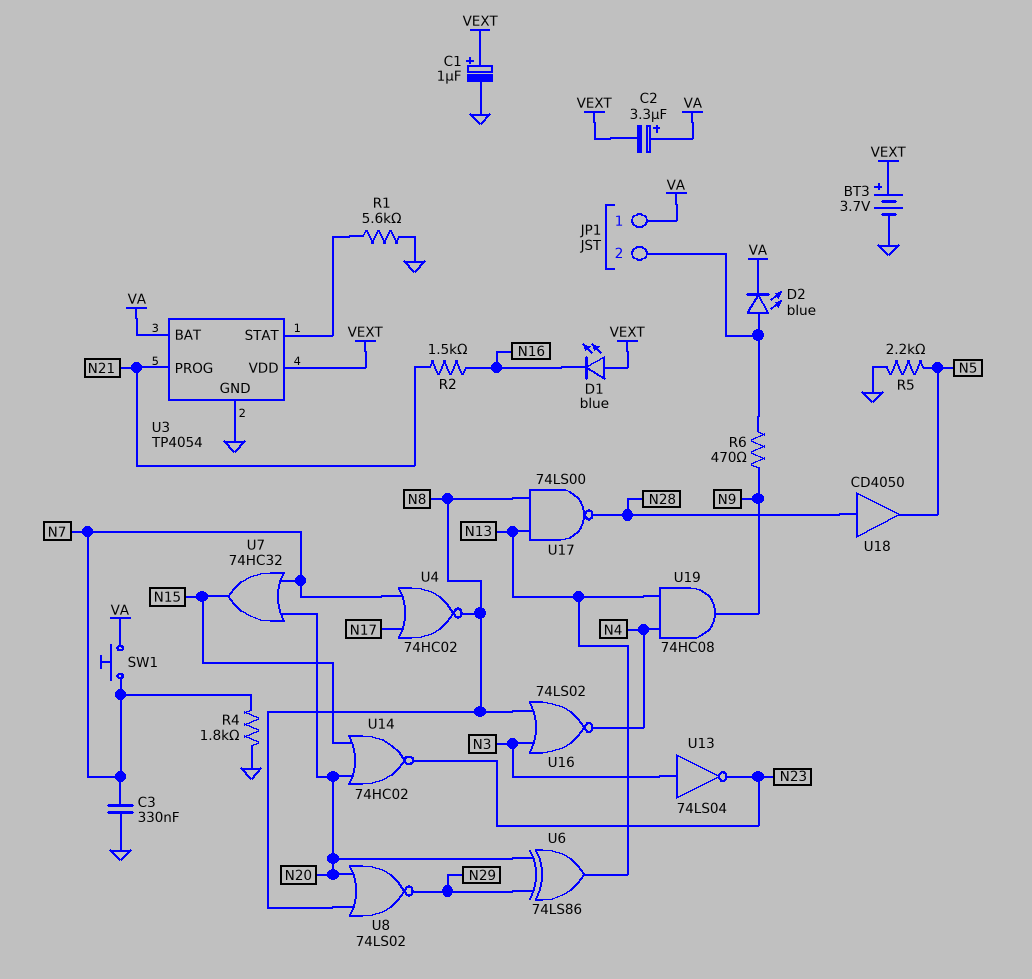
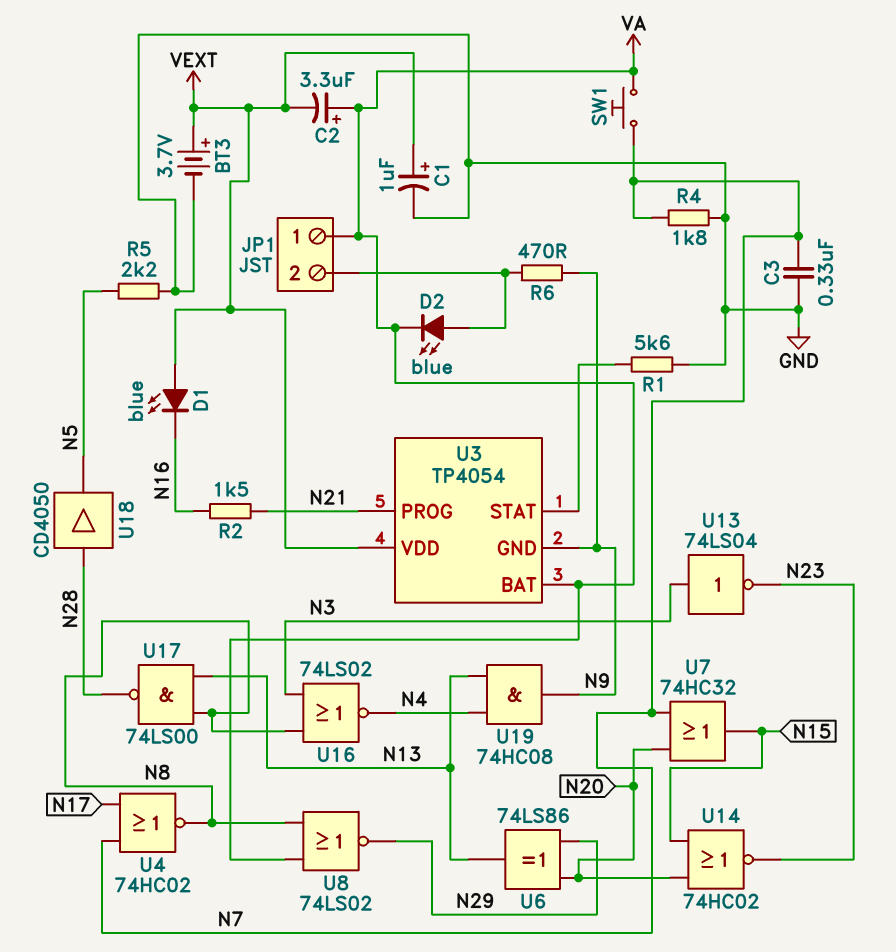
U3 pin GND: GND -> N9
U8: NOR 74LS02 (in N8, in N20, out N29) -> NOR 74LS02 (in N8, in VA, out N29)

